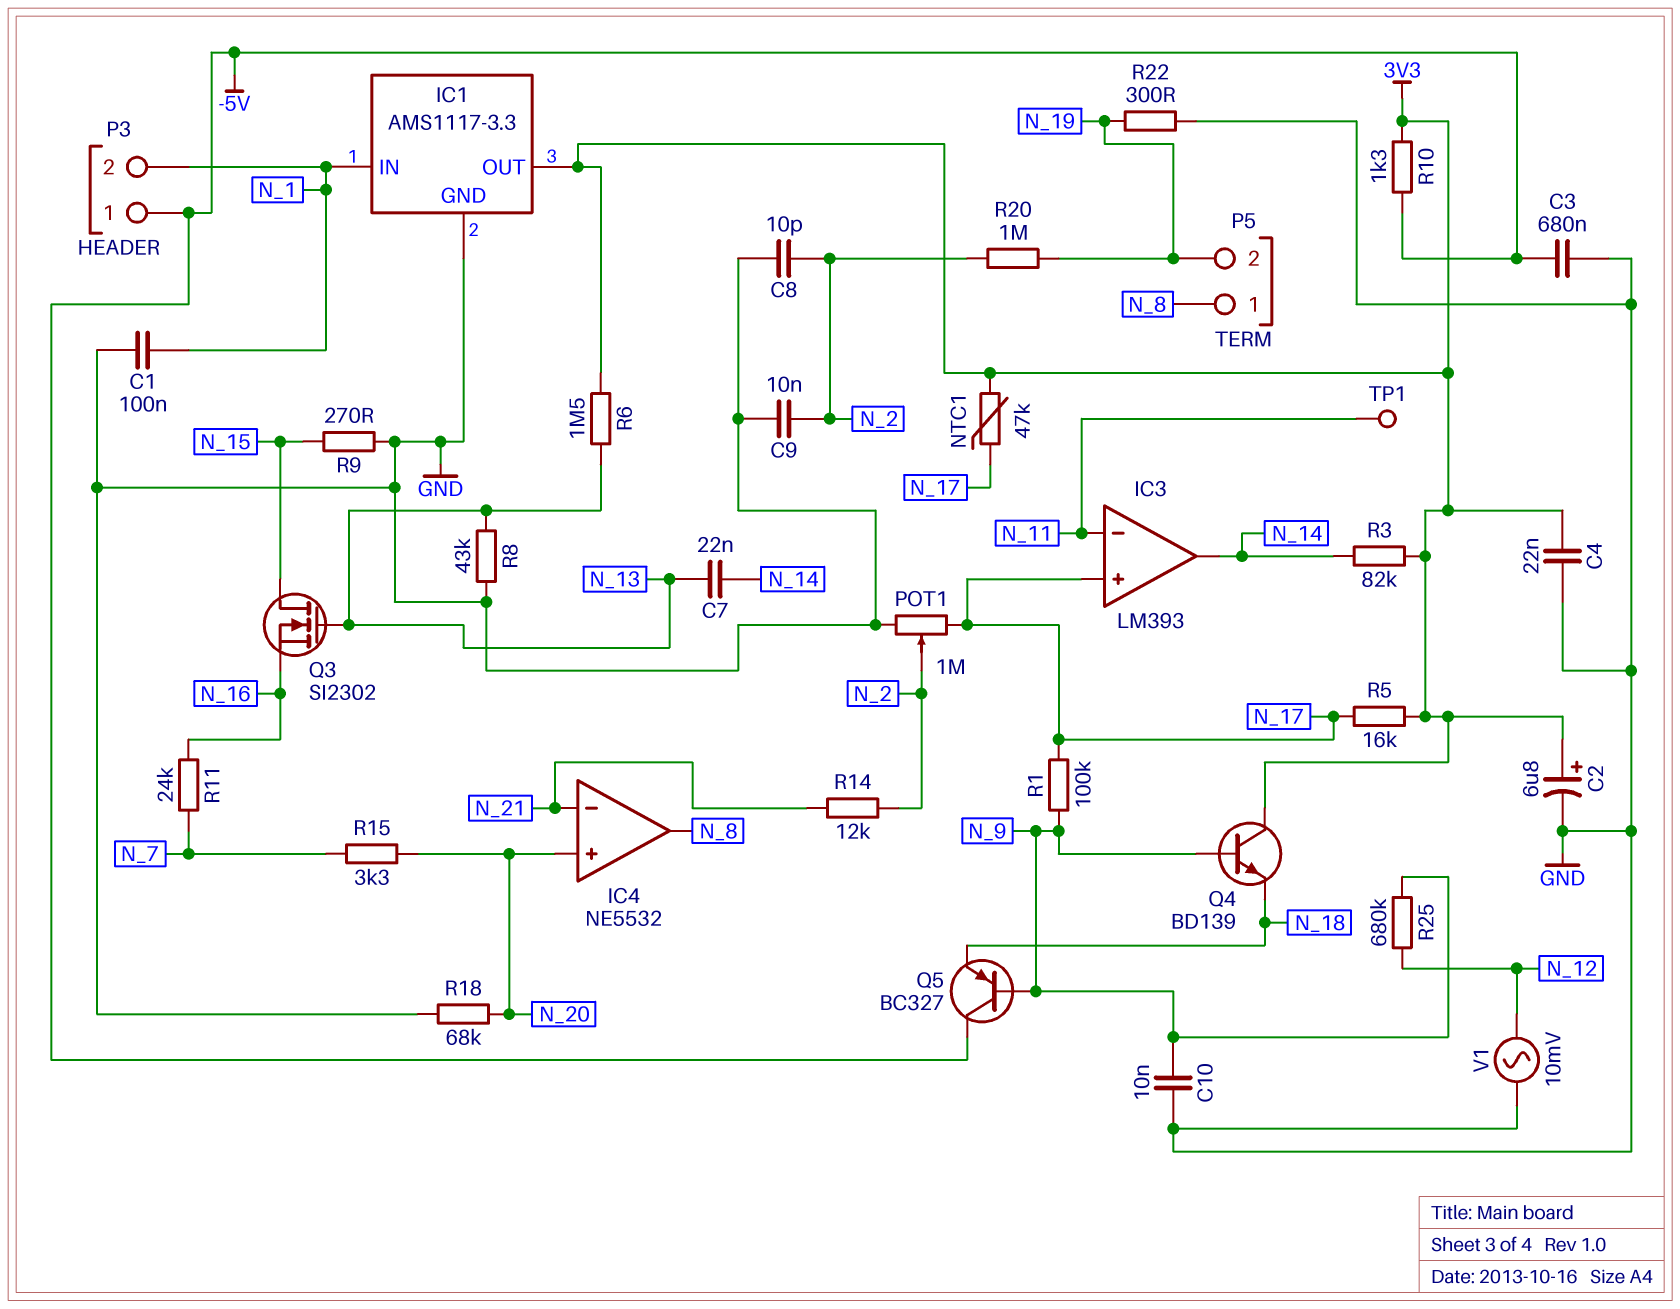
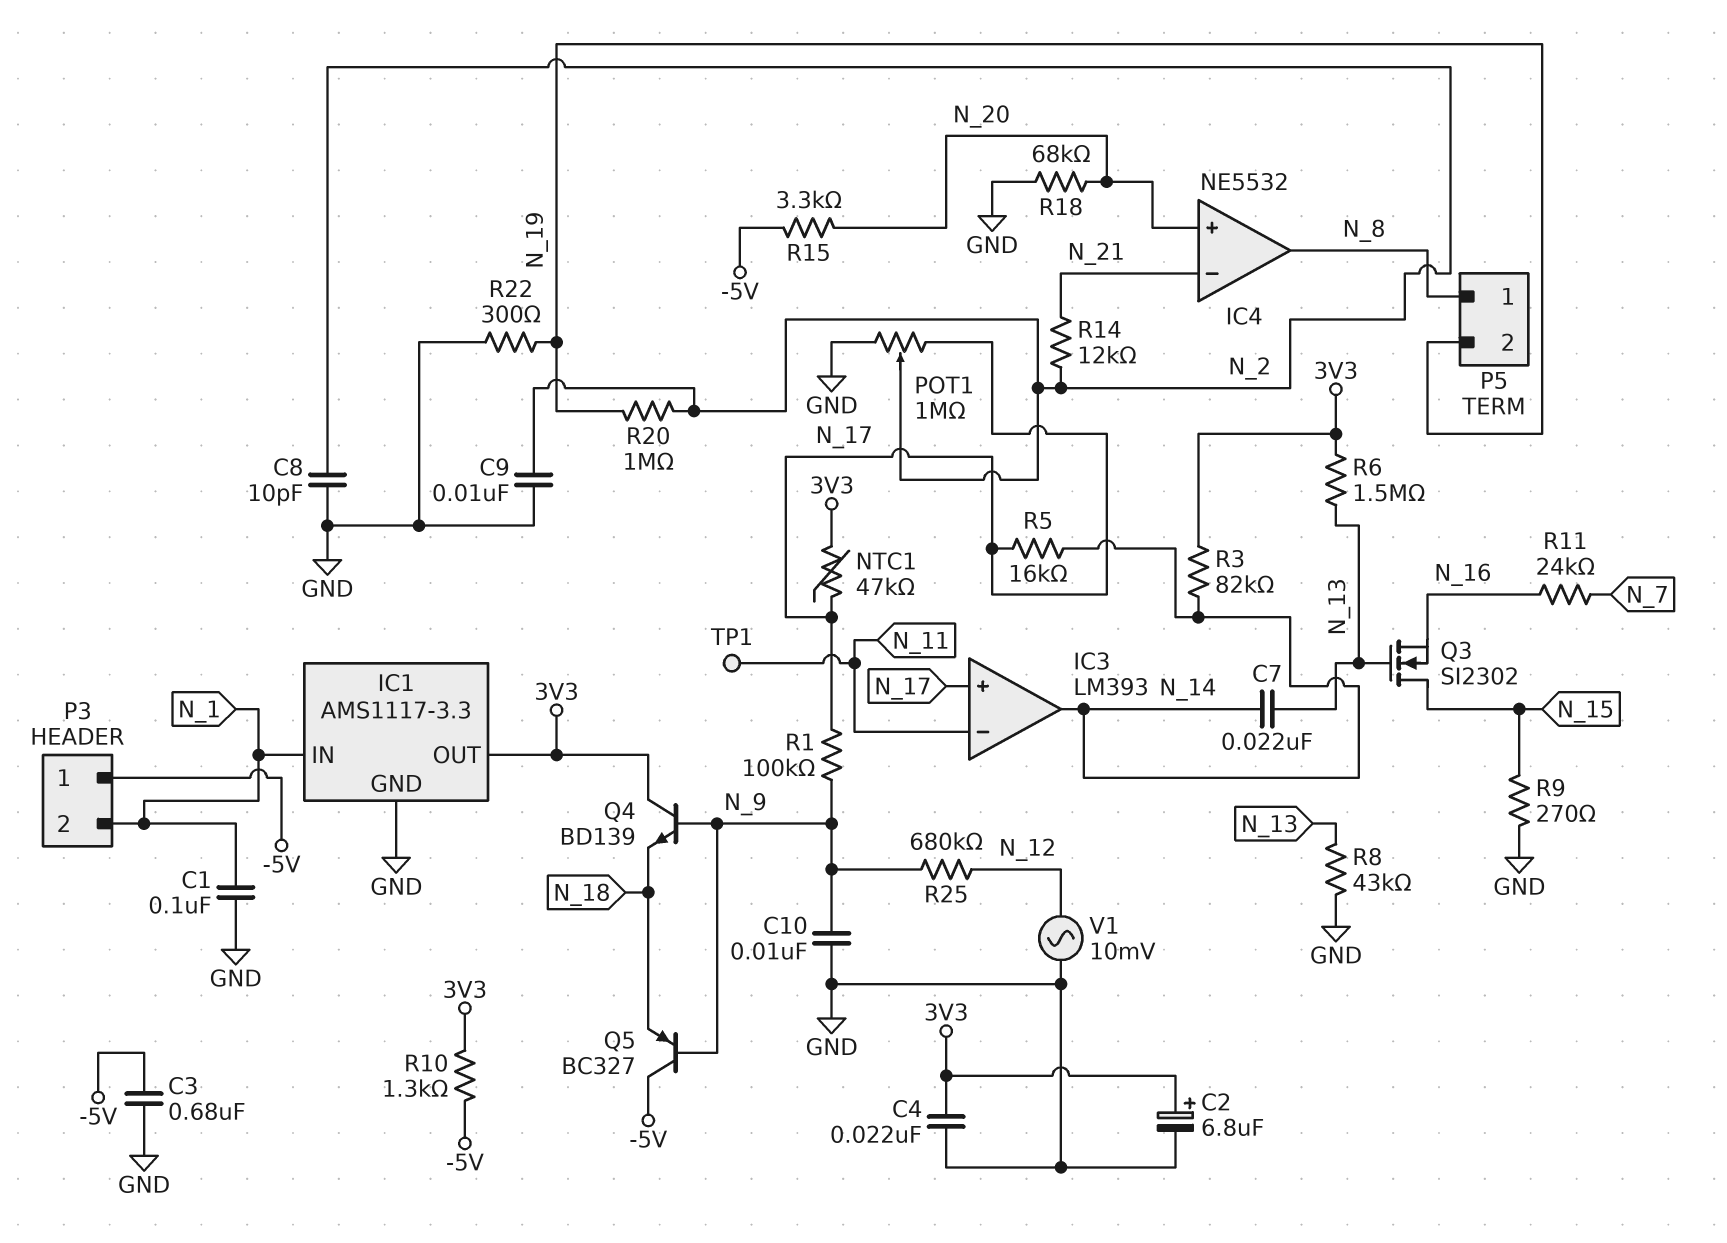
R5: 16k (3V3, N_17) -> 16k (N_14, N_17)
R15: 3.3k (N_7, N_20) -> 3.3k (-5V, N_20)

